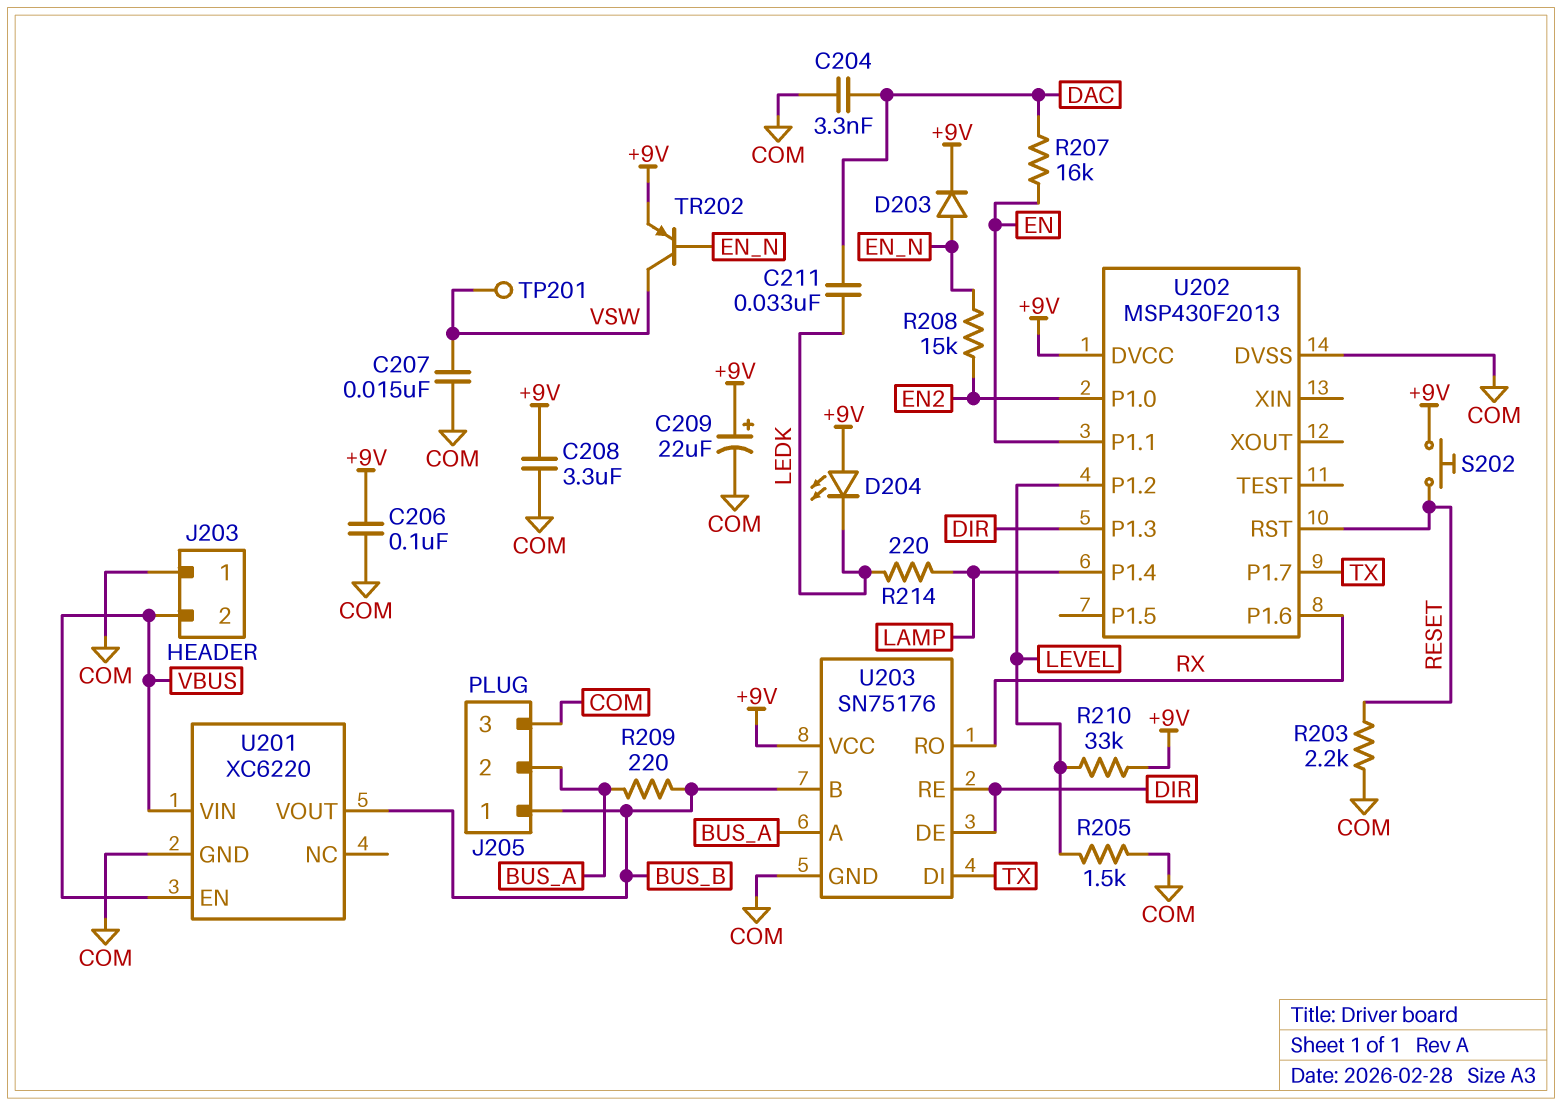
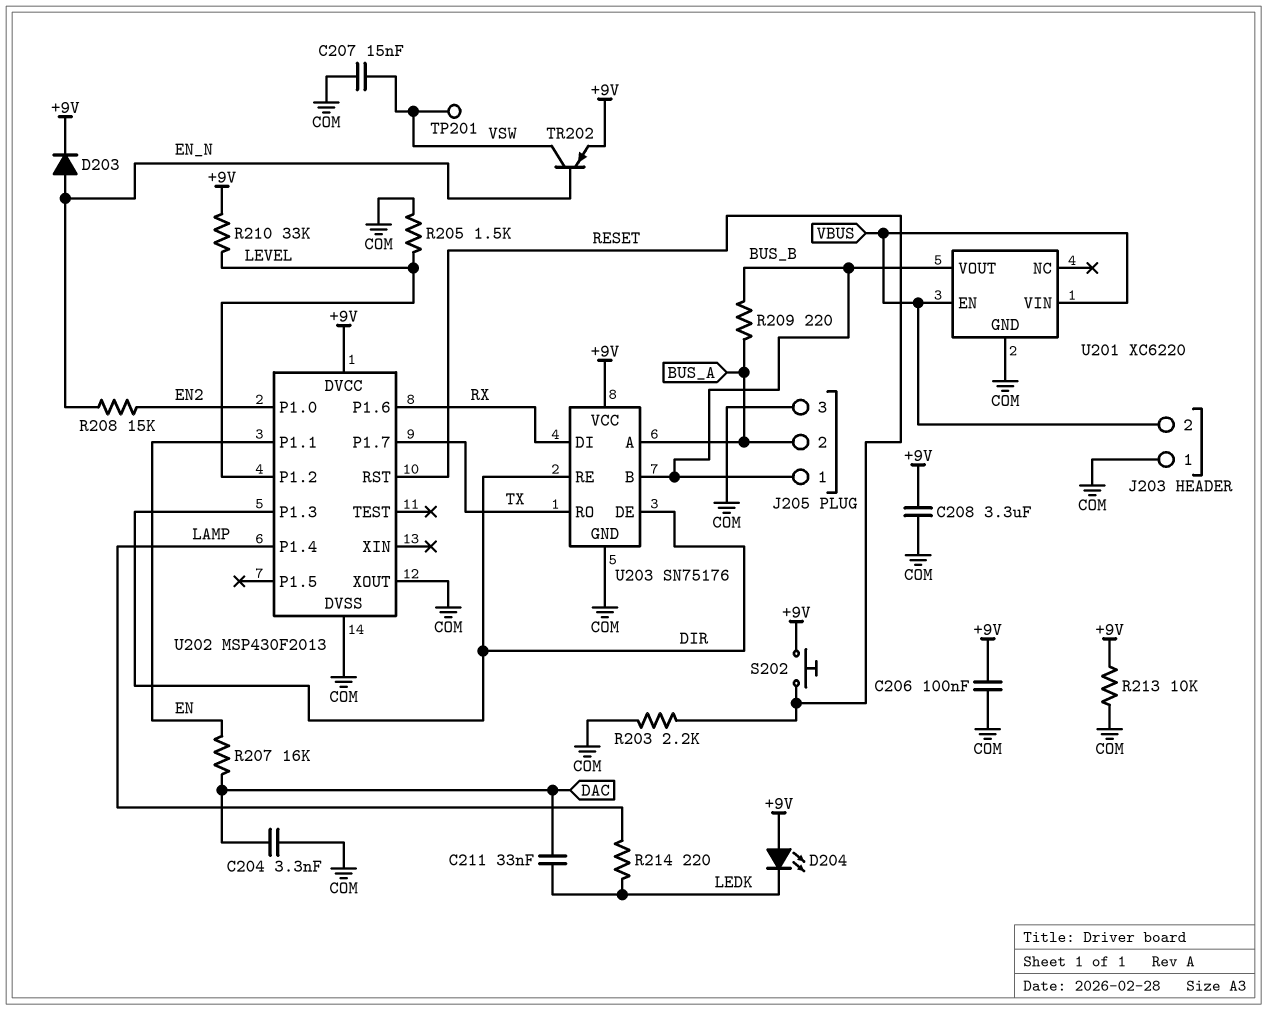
C209: 22uF (plus +9V, minus COM) -> none
R213: none -> 10k (+9V, COM)
U202 pin XOUT: none -> COM
U203 pin DI: TX -> RX
U203 pin RO: RX -> TX

